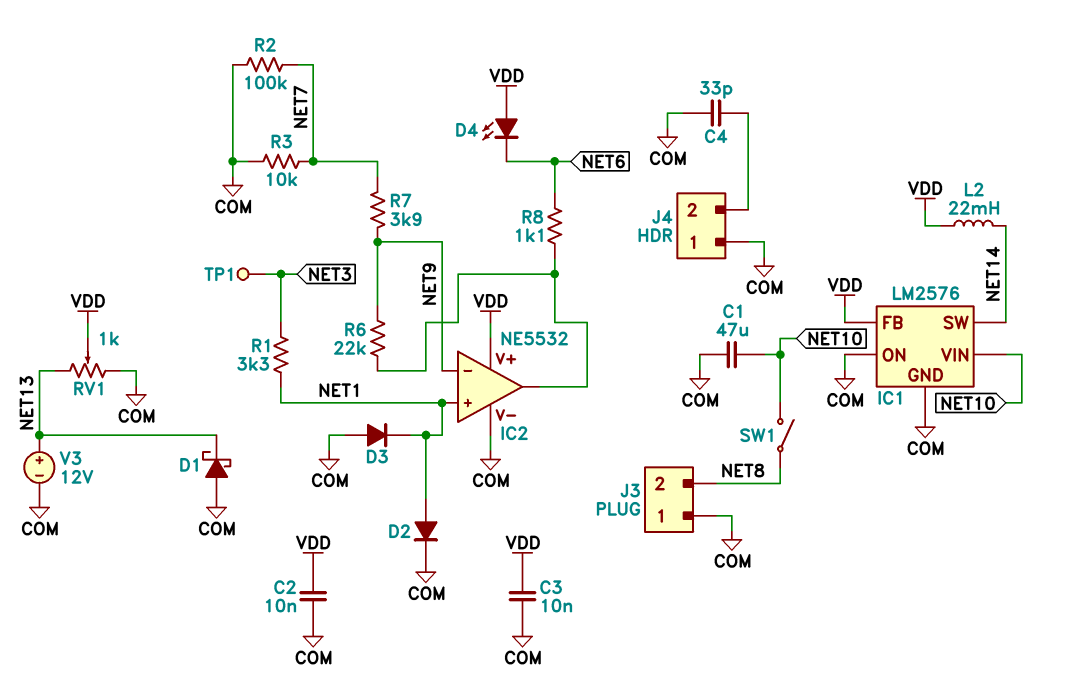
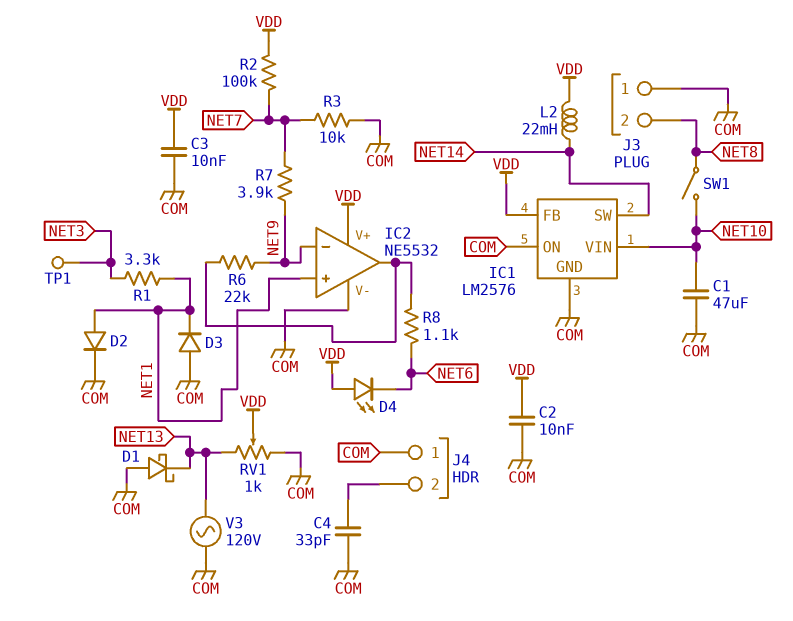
R2: 100k (COM, NET7) -> 100k (NET7, VDD)
V3: 12V (plus NET13, minus COM) -> AC 120V (COM, NET13)

